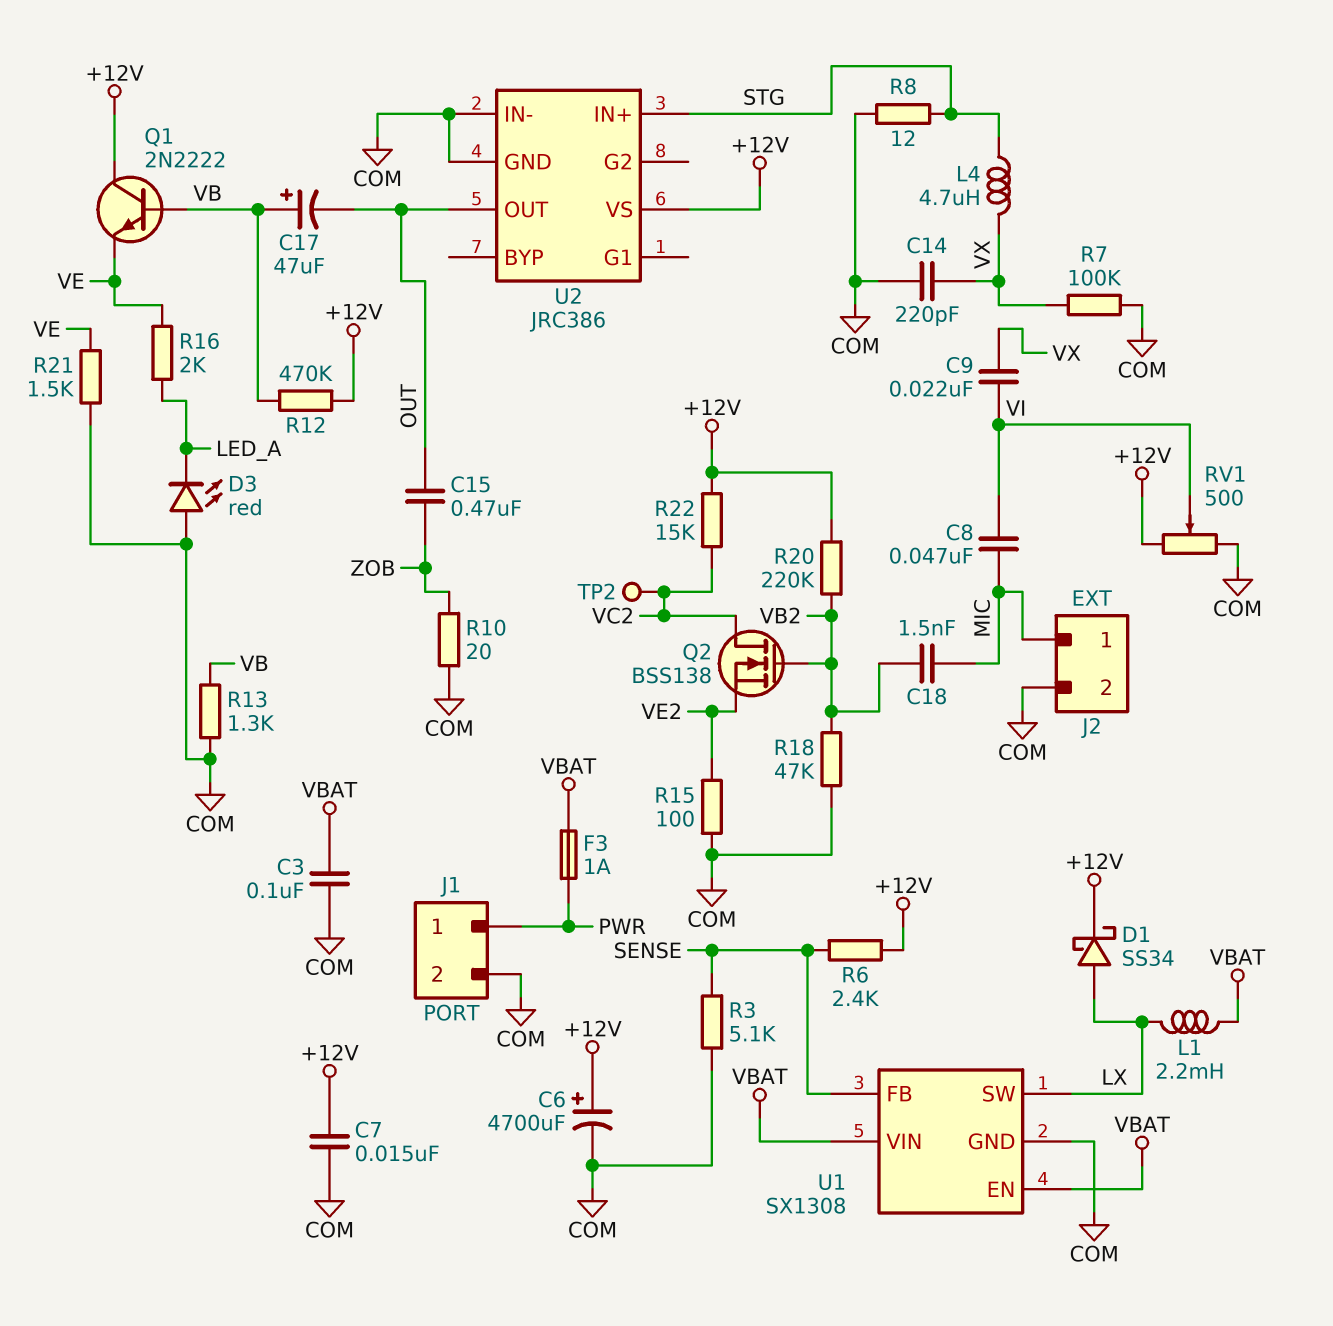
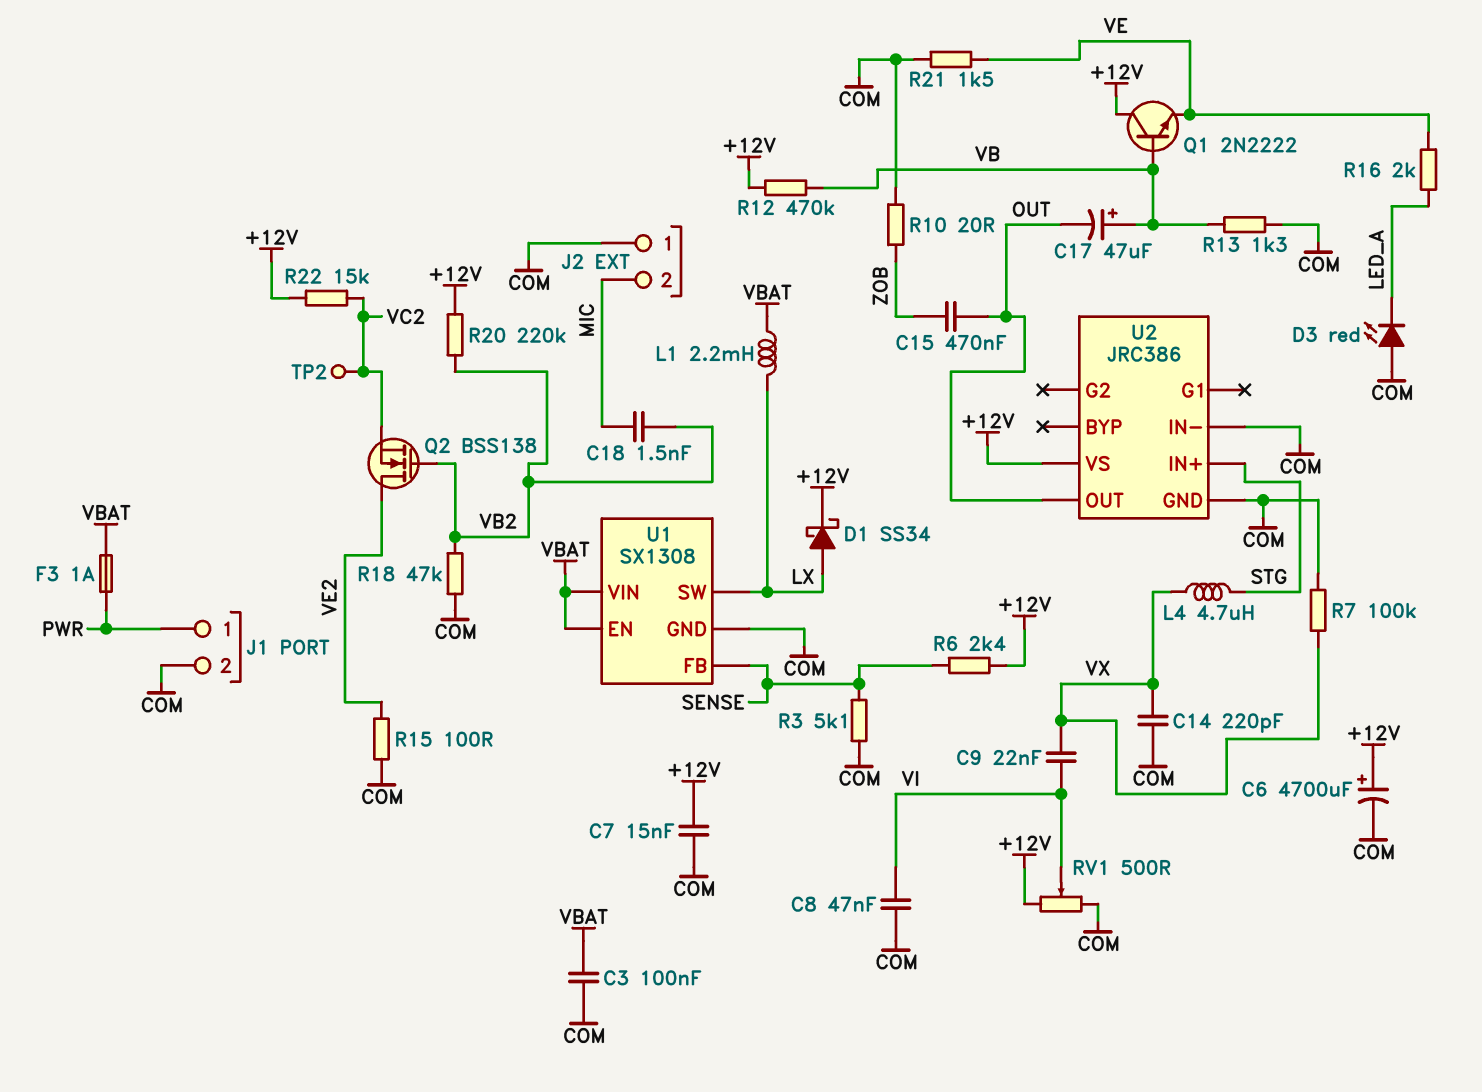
C8: 47nF (MIC, VI) -> 47nF (COM, VI)
J2 pin 1: MIC -> COM
J2 pin 2: COM -> MIC
Q2: NMOS BSS138 (G VB2, D VC2, S VE2) -> NMOS BSS138 (G VB2, D VE2, S VC2)
R8: 12 (COM, STG) -> none

